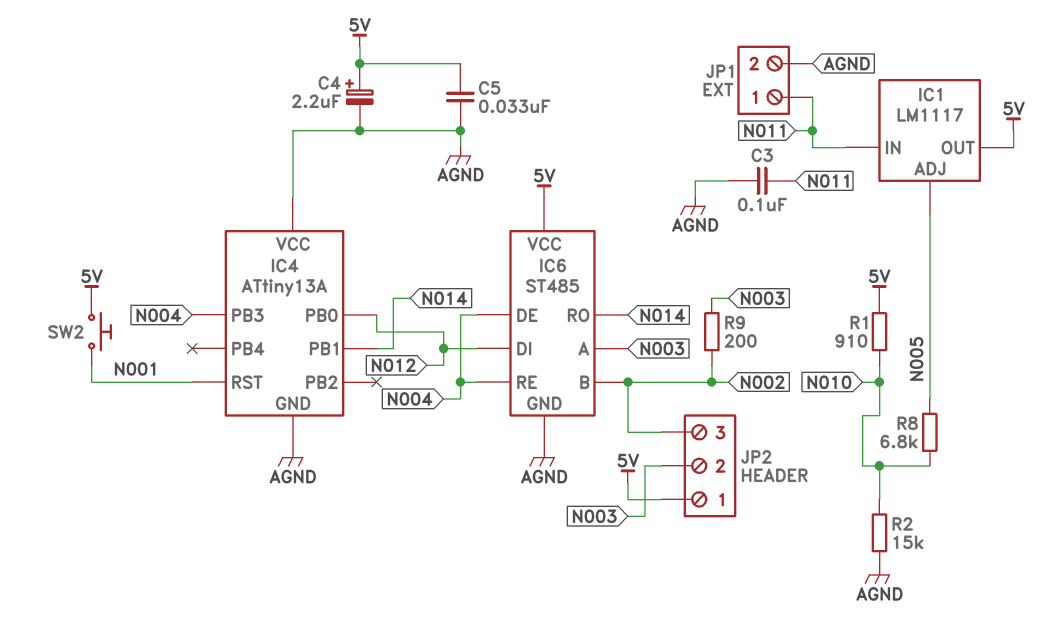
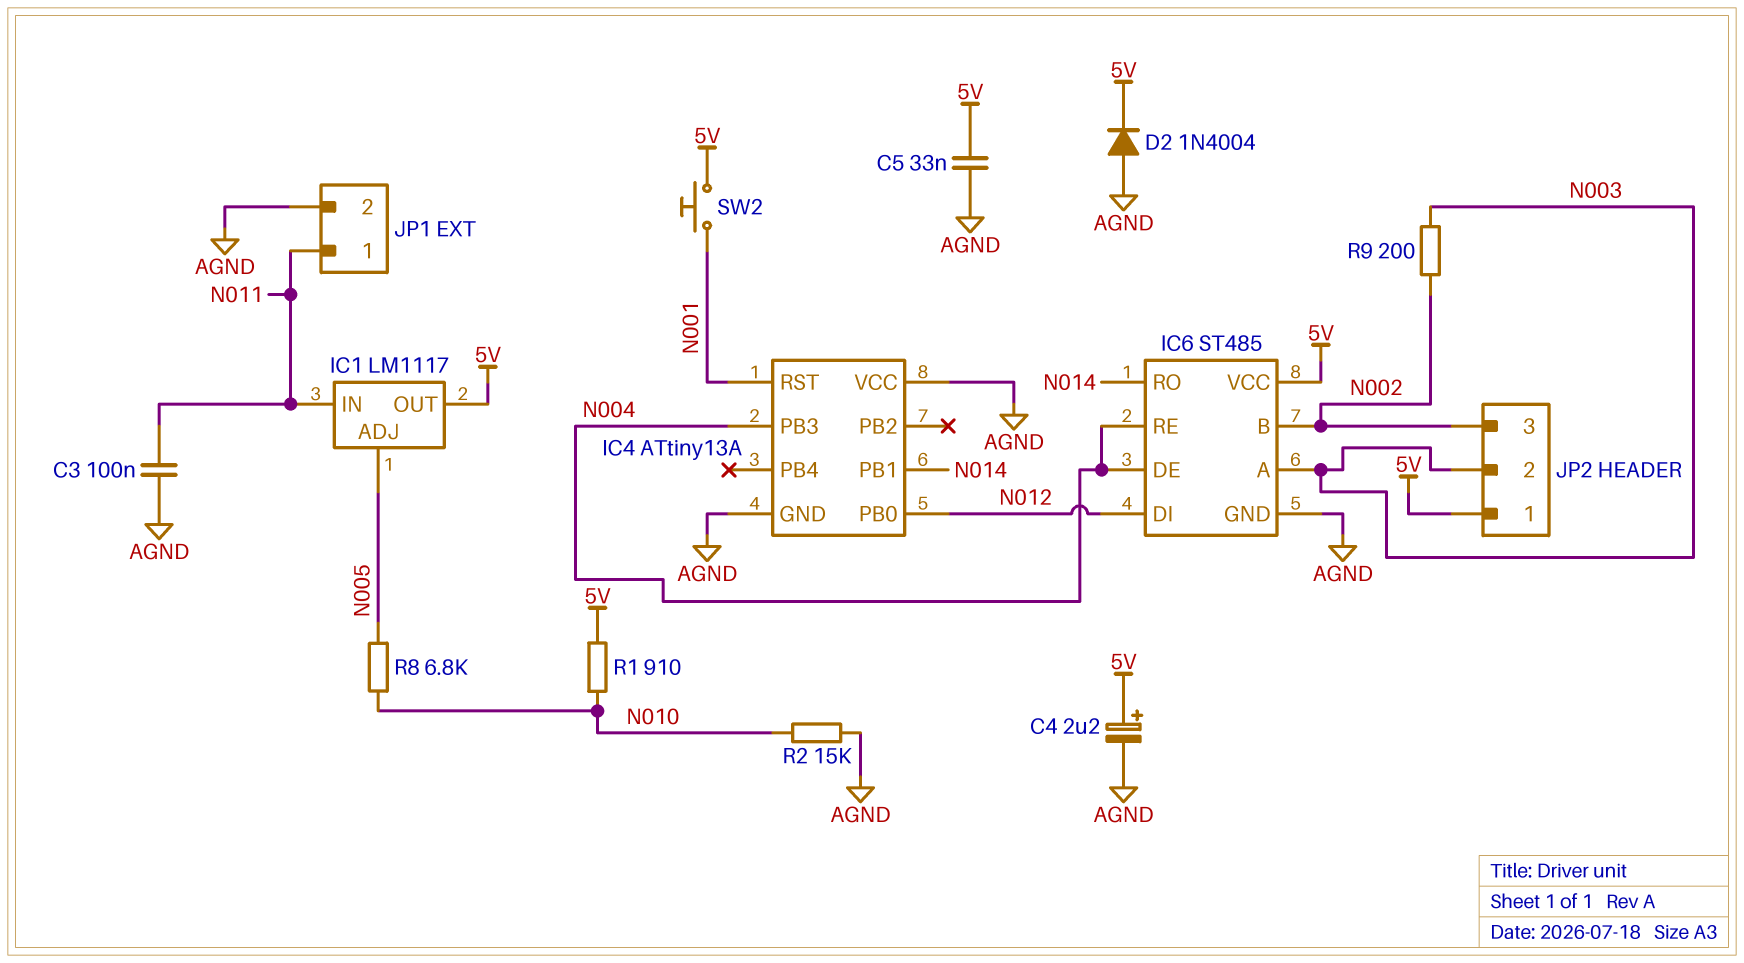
D2: none -> diode 1N4004 (A AGND, K 5V)

